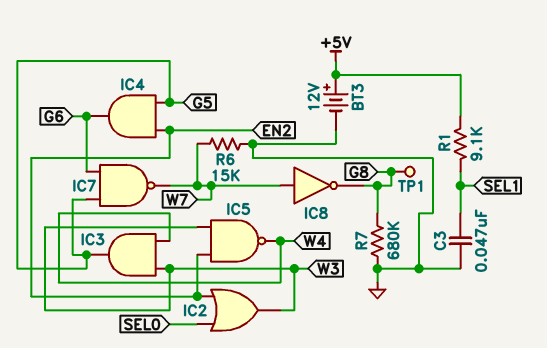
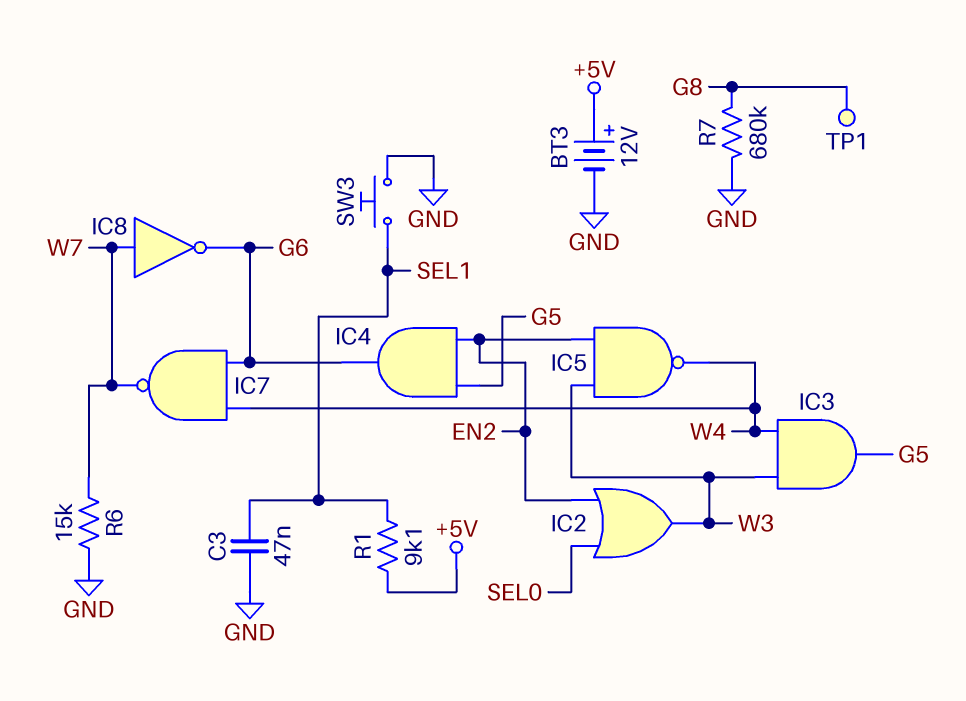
IC7: NAND (in G5, in G6, out W7) -> NAND (in G6, in W4, out W7)
IC8: NOT (in W7, out G8) -> NOT (in W7, out G6)
SW3: none -> button (GND, SEL1)

